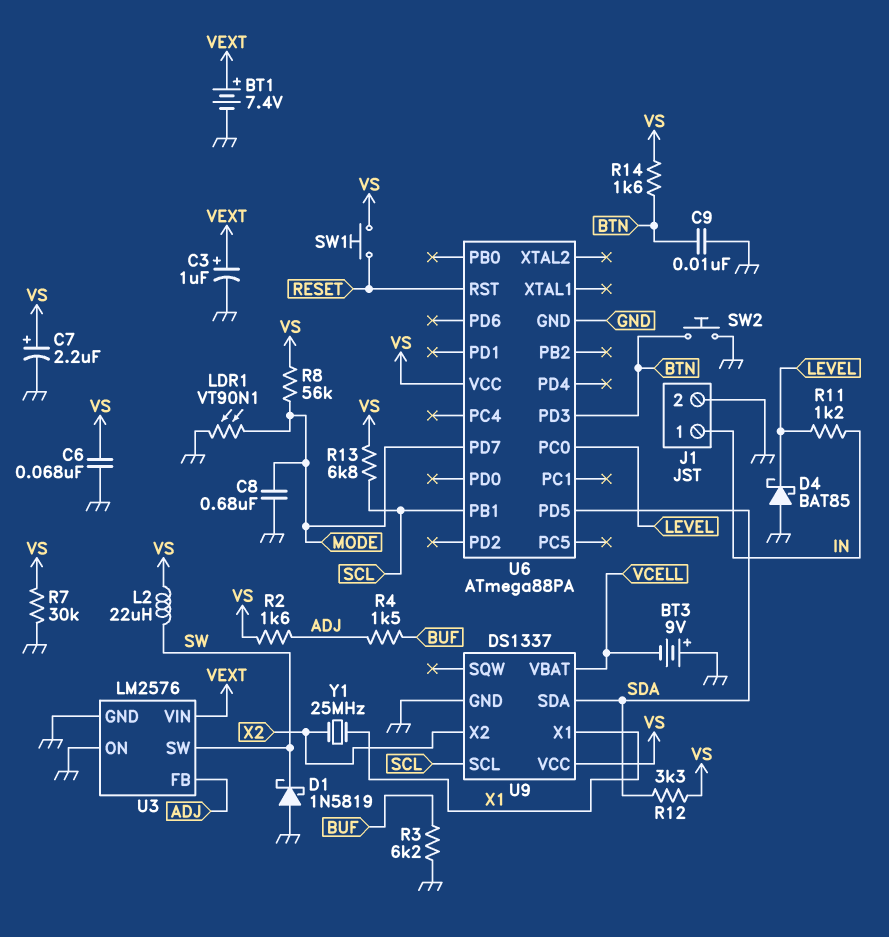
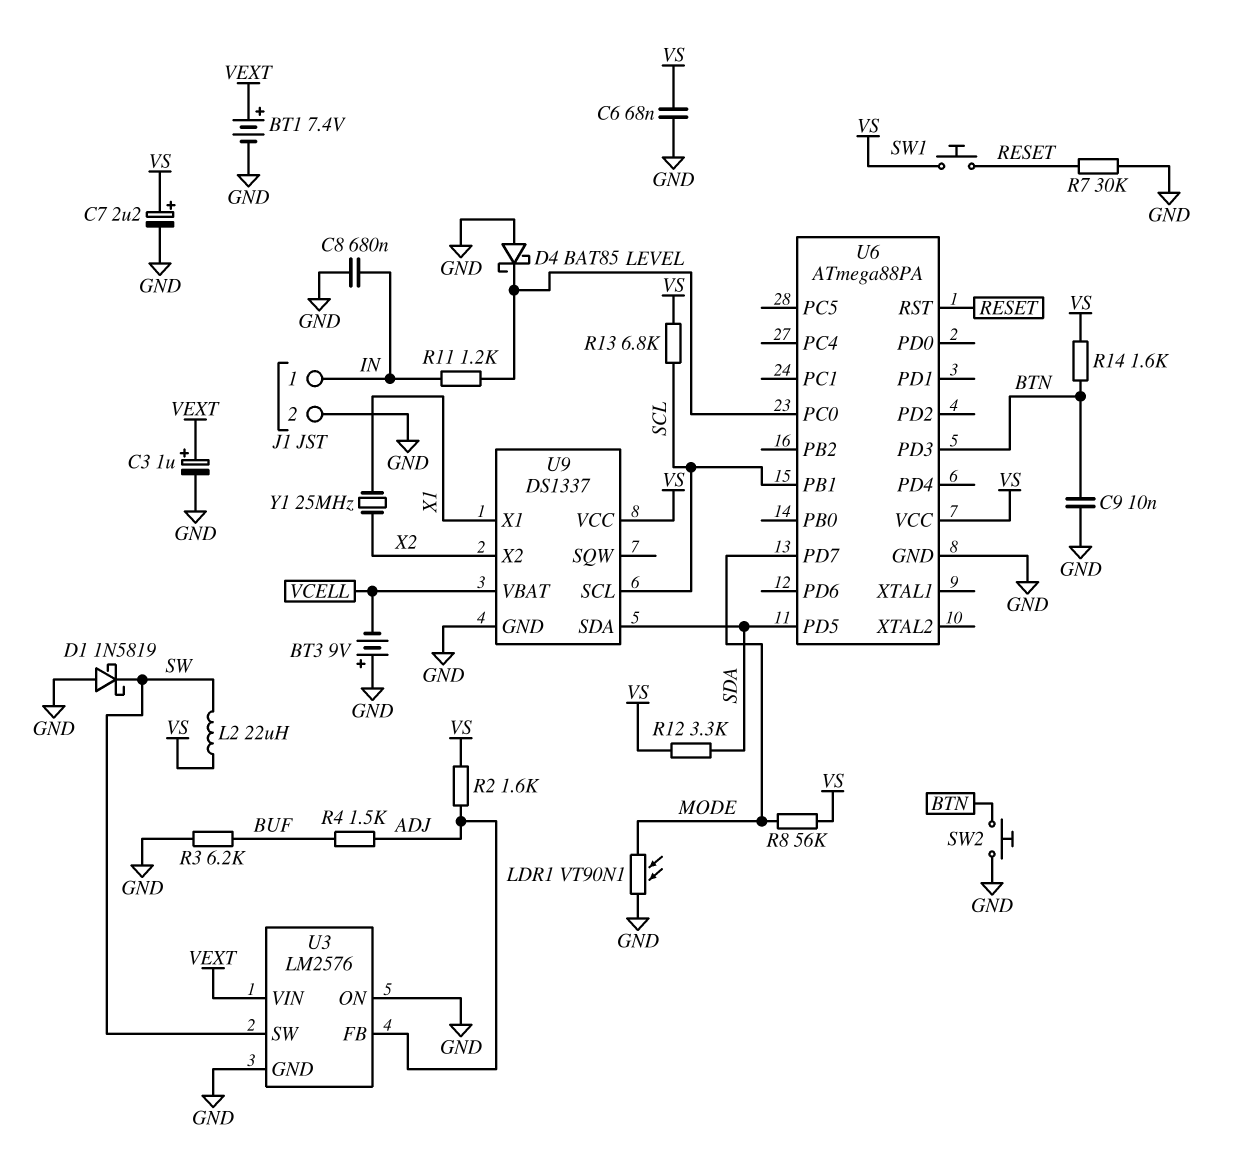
C8: 680nF (GND, MODE) -> 680nF (GND, IN)
R7: 30k (GND, VS) -> 30k (GND, RESET)

